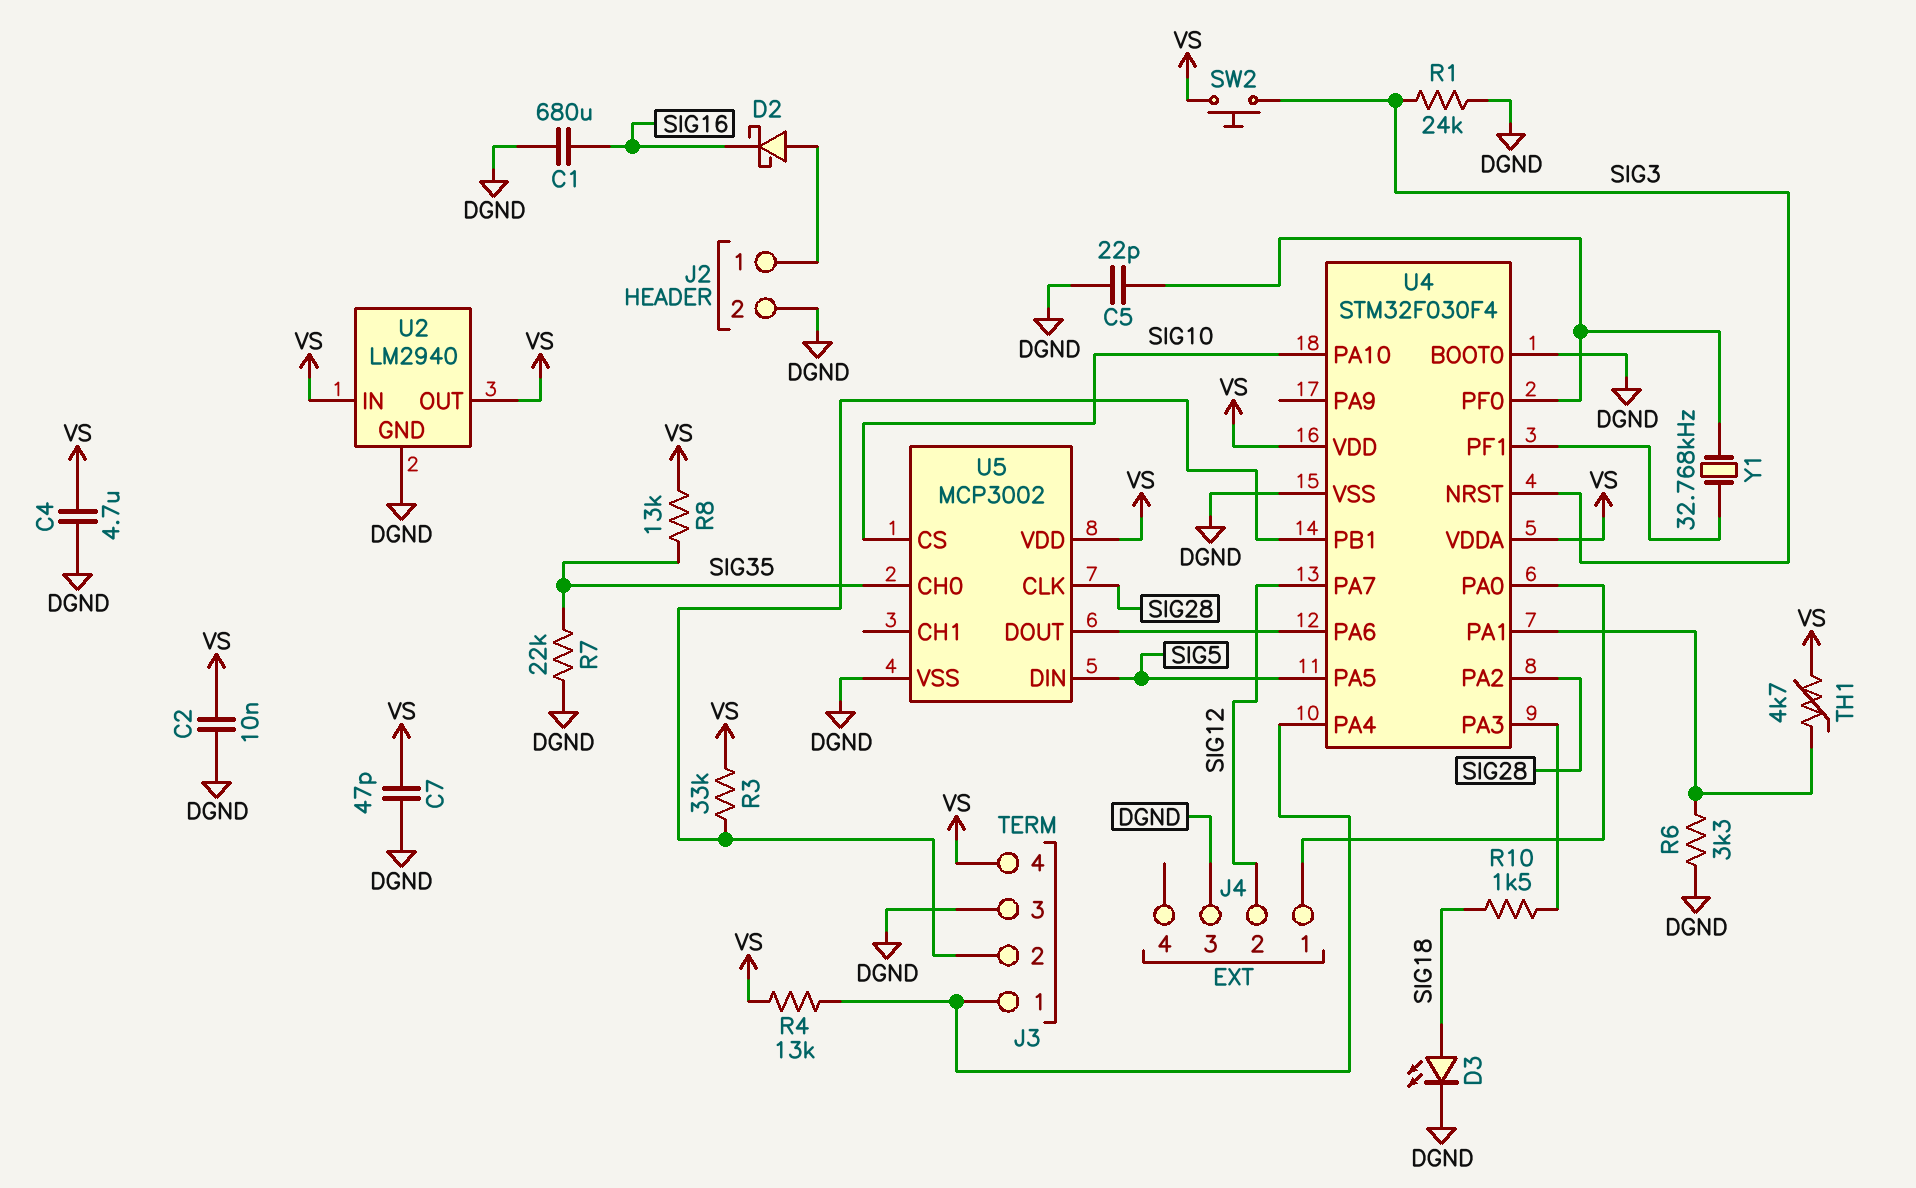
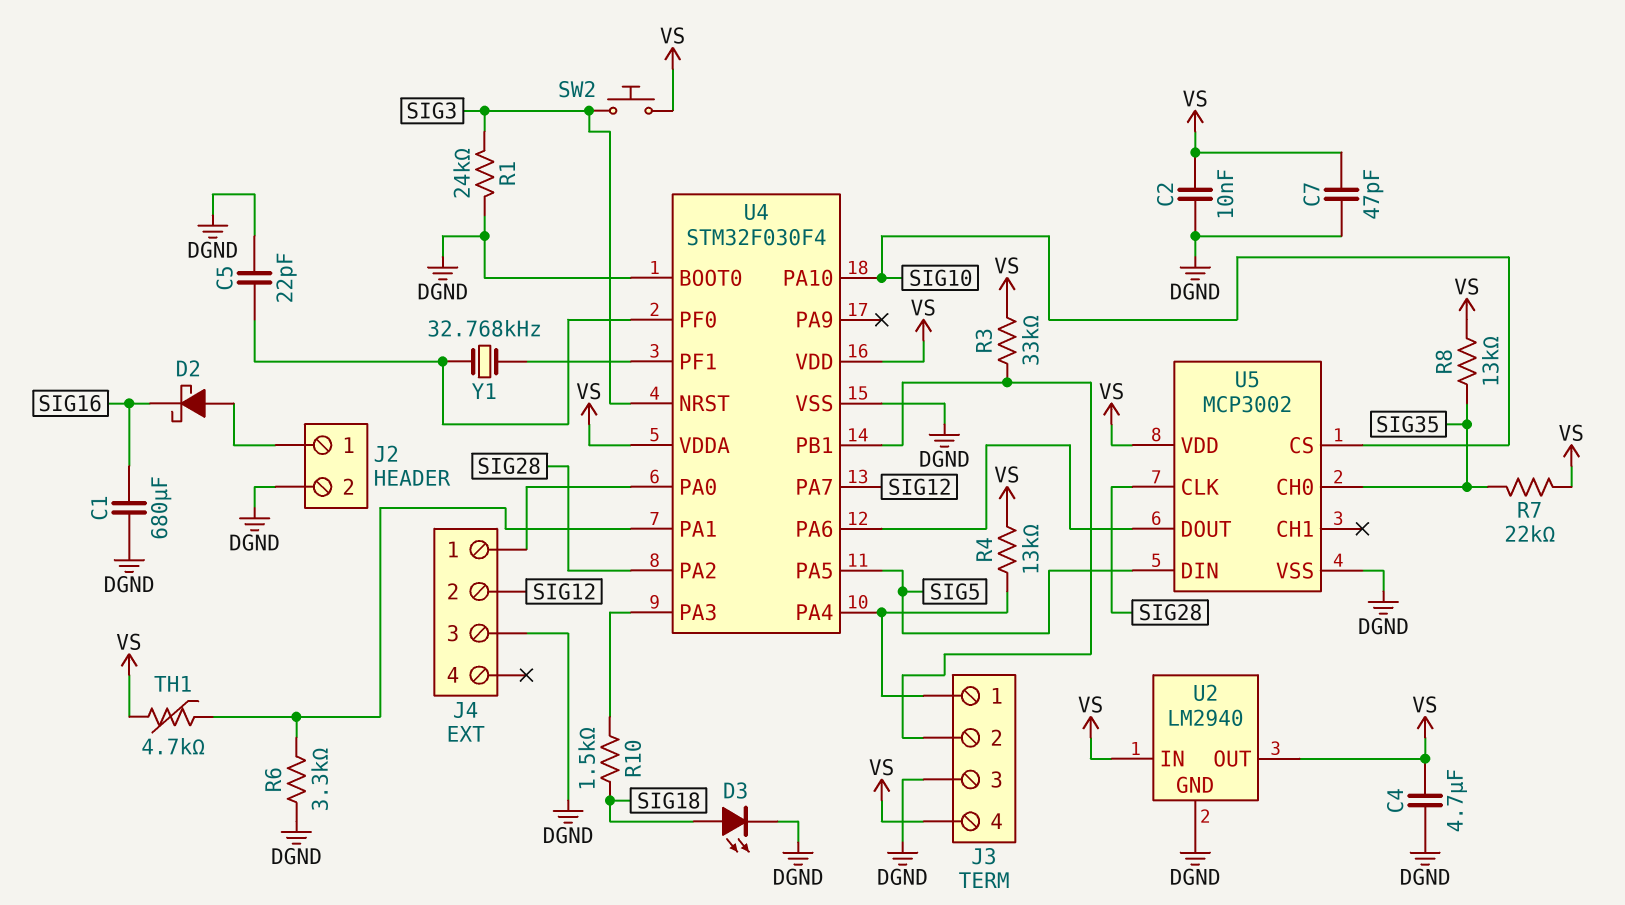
R7: 22k (DGND, SIG35) -> 22k (SIG35, VS)

